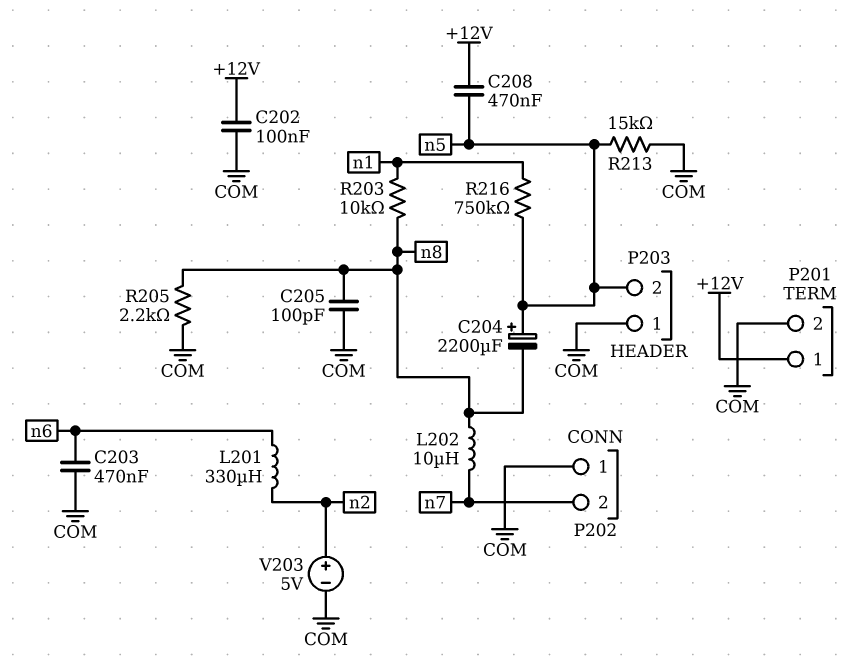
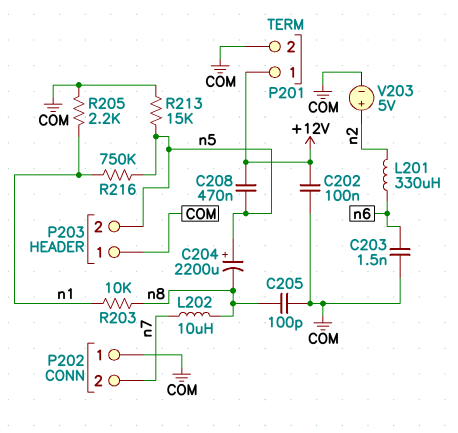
C203: 470nF (COM, n6) -> 1.5nF (COM, n6)
R205: 2.2k (COM, n8) -> 2.2k (COM, n1)

